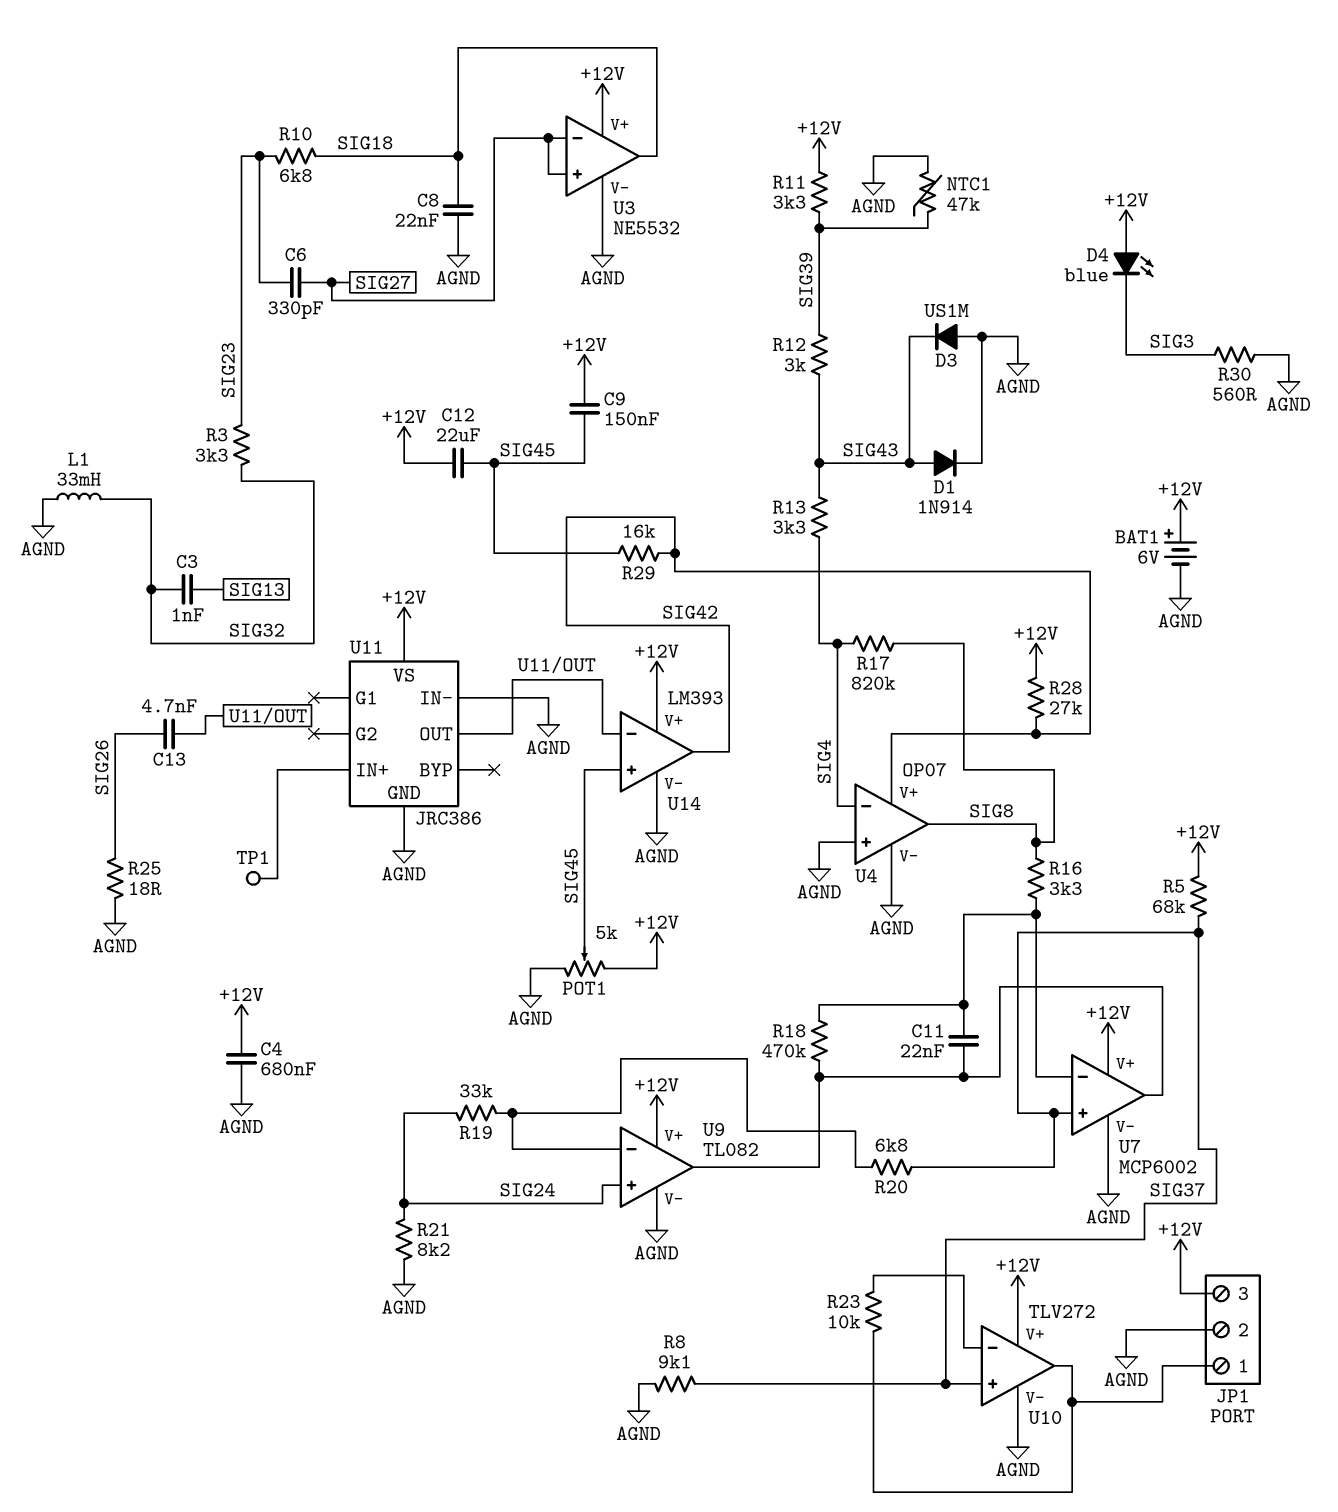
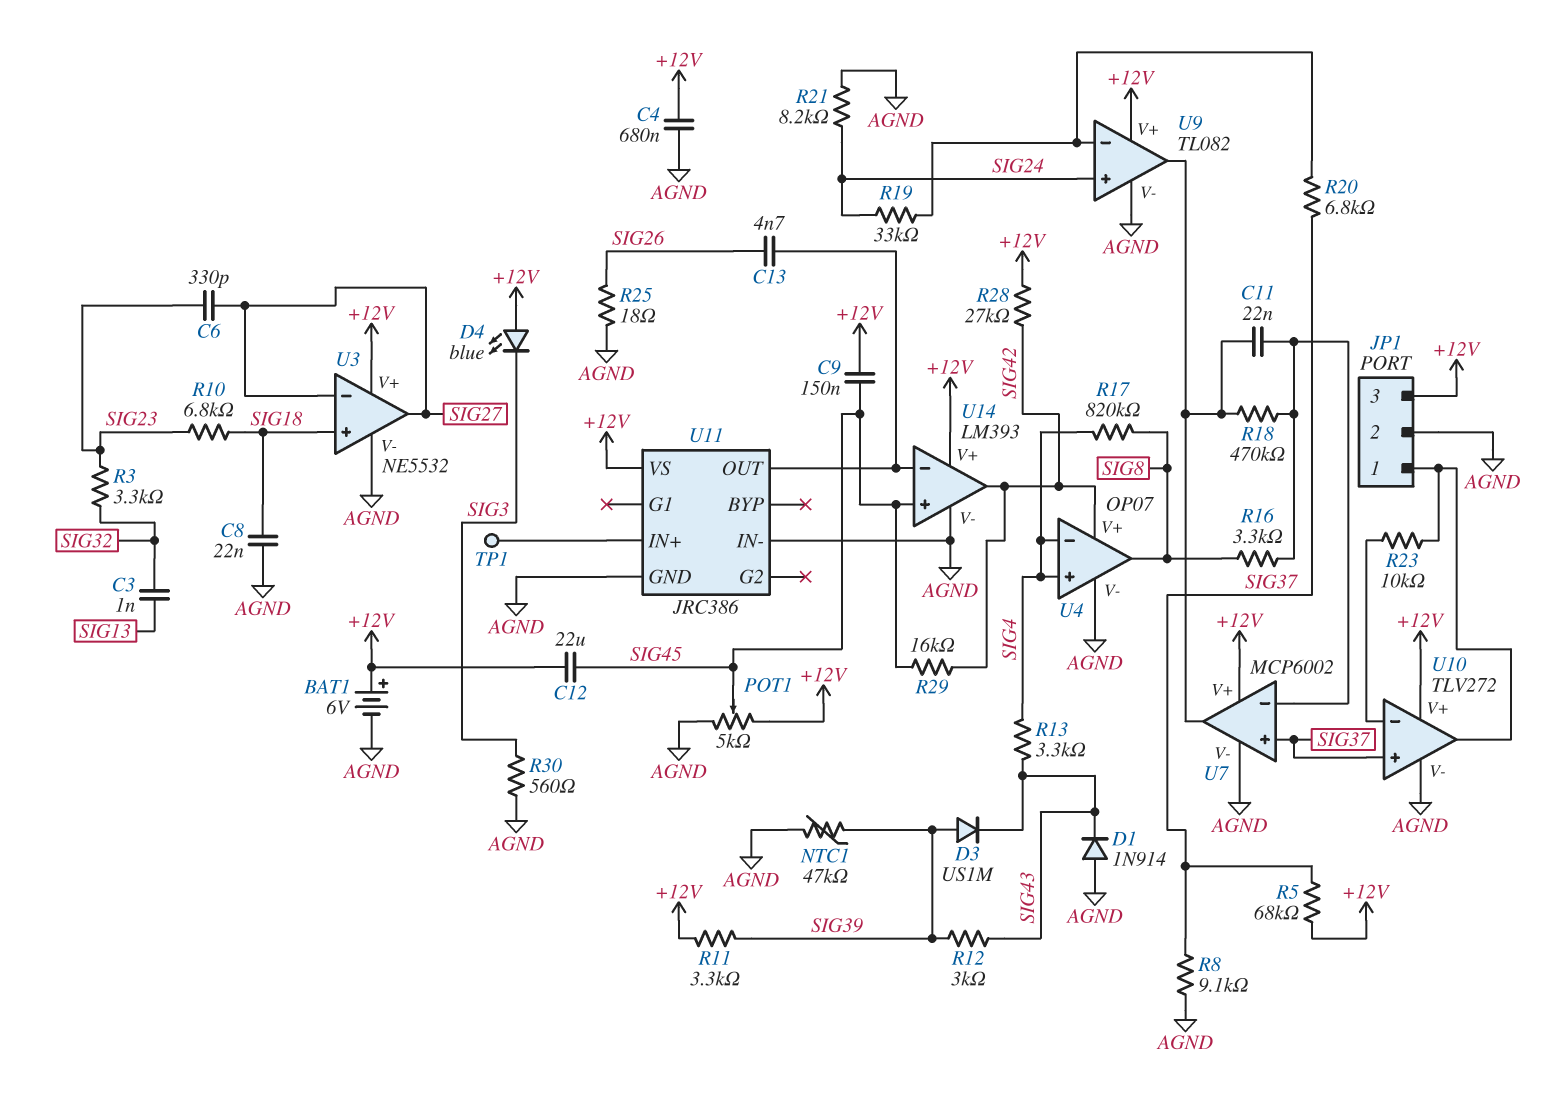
D1: diode 1N914 (A SIG43, K AGND) -> diode 1N914 (A AGND, K SIG43)
D3: diode US1M (A AGND, K SIG43) -> diode US1M (A SIG39, K SIG43)
L1: 33mH (AGND, SIG32) -> none
U3 pin in+: SIG27 -> SIG18
U3 pin out: SIG18 -> SIG27
U4 pin in+: AGND -> SIG4

